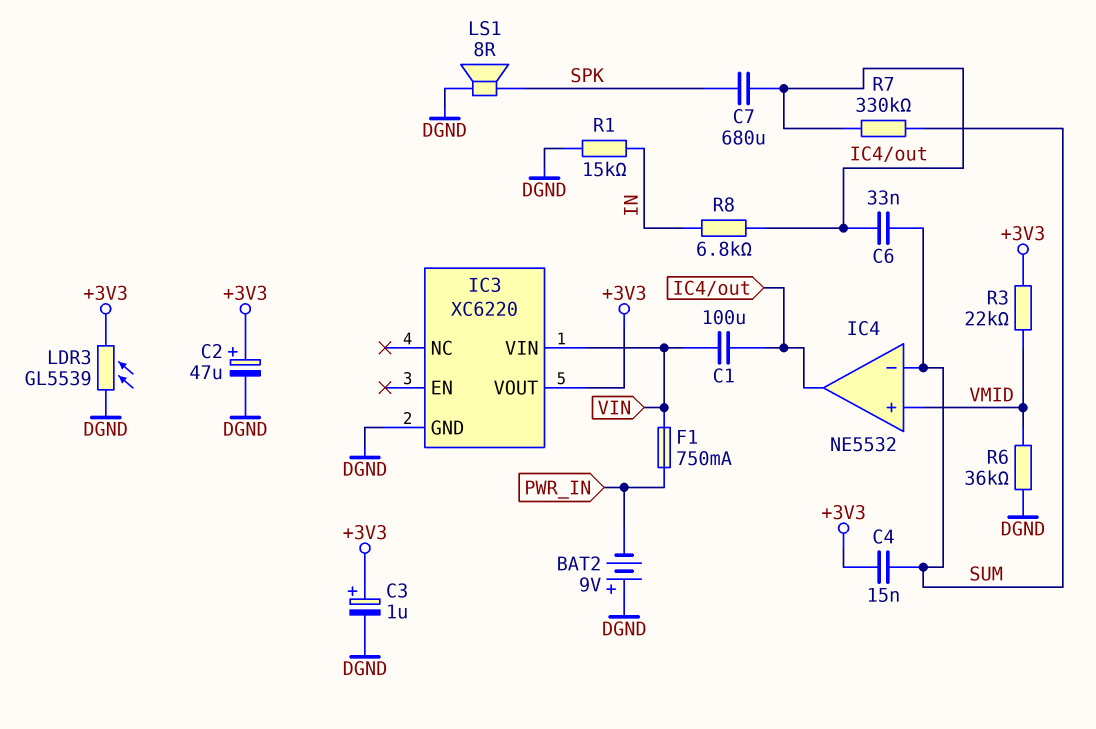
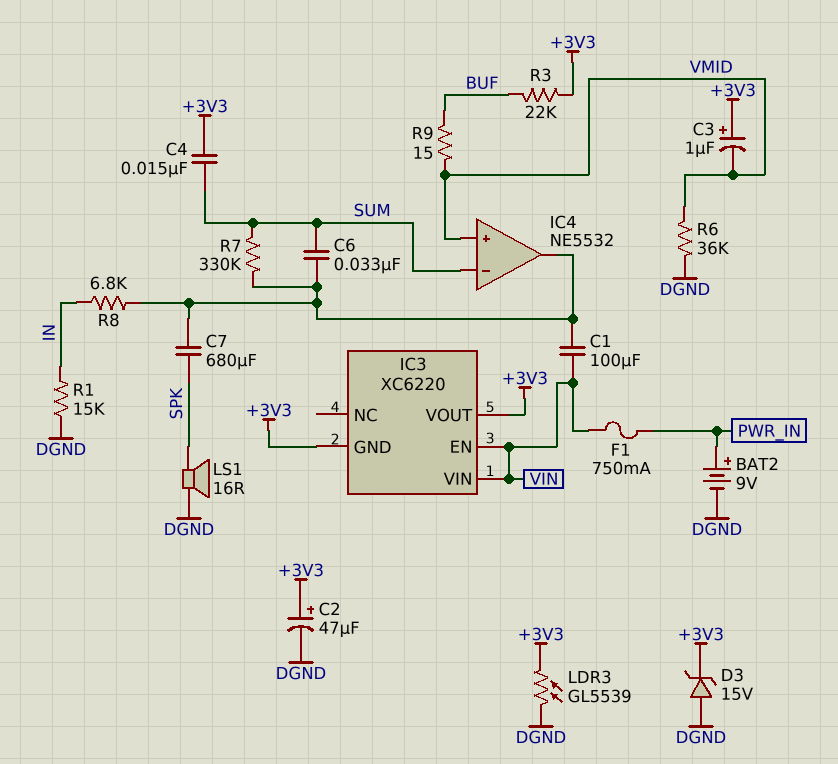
BAT2: 9V (plus DGND, minus PWR_IN) -> 9V (plus PWR_IN, minus DGND)
C3: 1uF (plus +3V3, minus DGND) -> 1uF (plus +3V3, minus VMID)
D3: none -> zener 15V (A DGND, K +3V3)
IC3 pin EN: none -> VIN
IC3 pin GND: DGND -> +3V3
LS1: speaker 8R (DGND, SPK) -> speaker 16R (DGND, SPK)
R3: 22k (+3V3, VMID) -> 22k (+3V3, BUF)
R9: none -> 15 (BUF, VMID)

